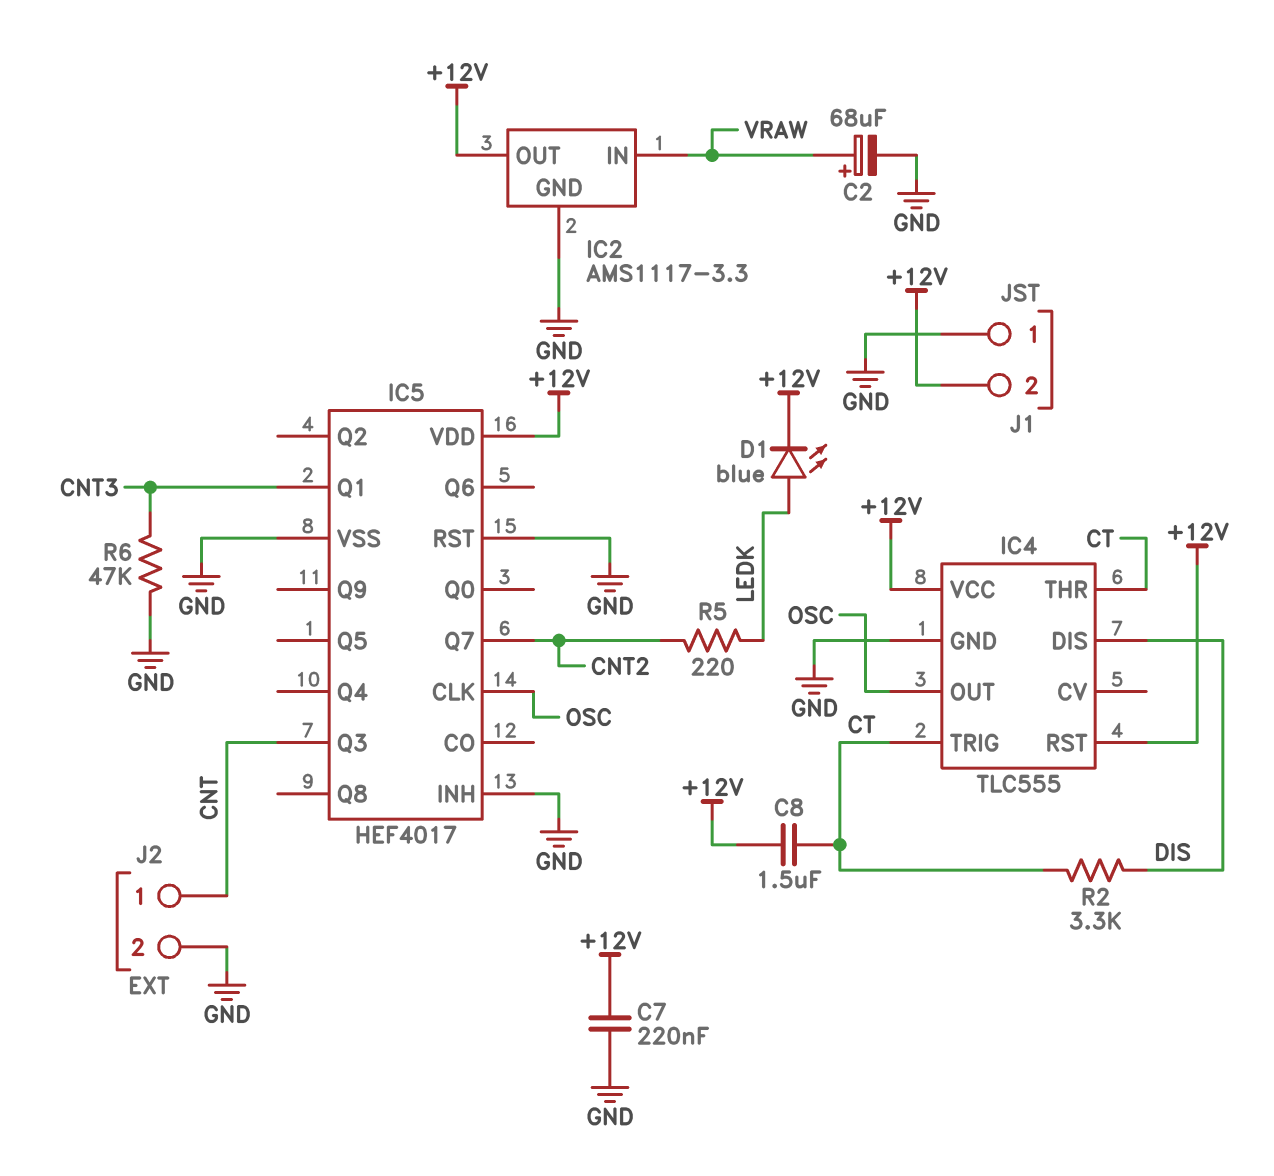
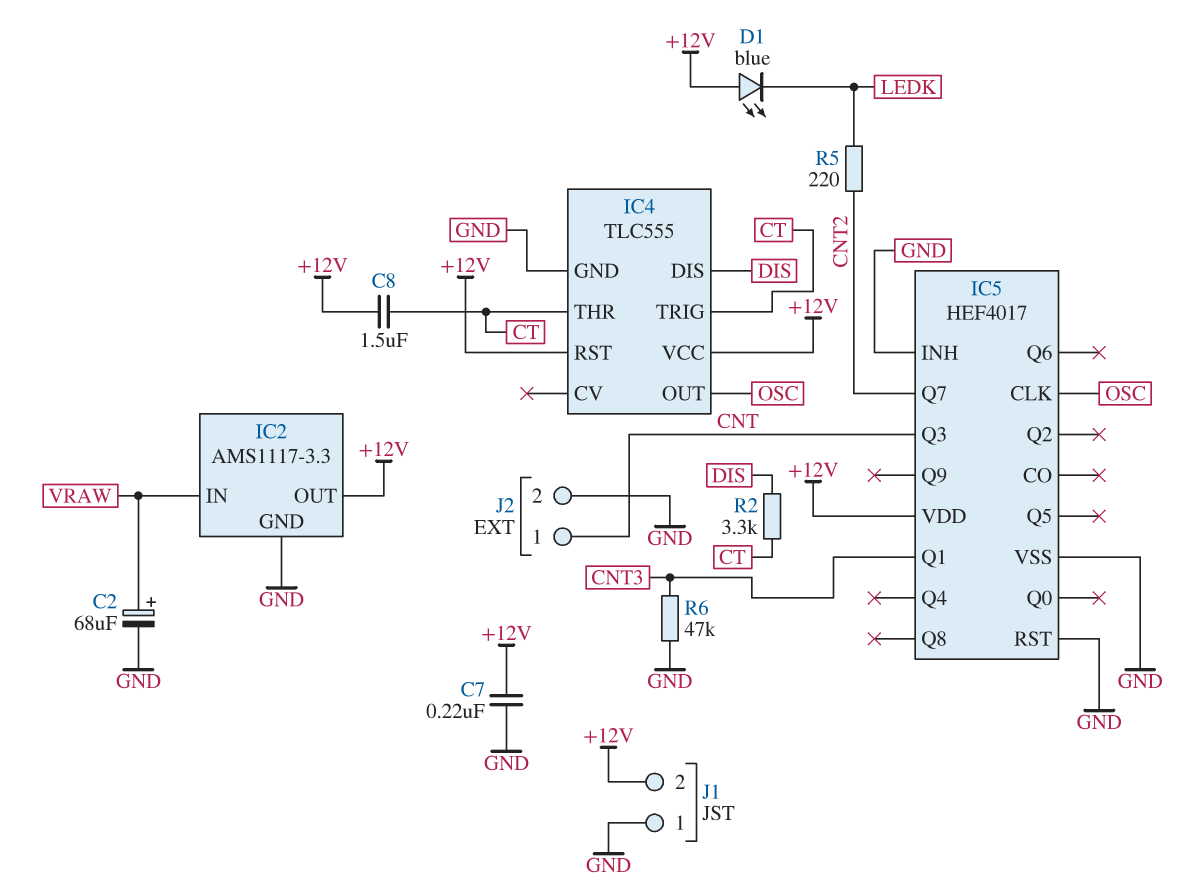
D1: LED blue (A LEDK, K +12V) -> LED blue (A +12V, K LEDK)

